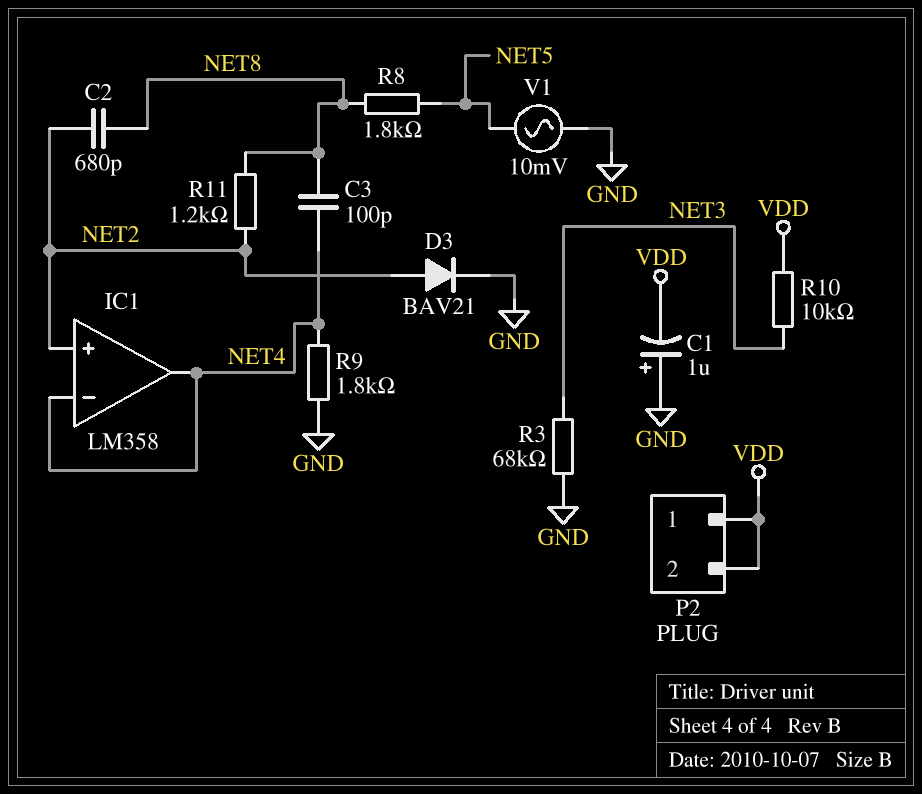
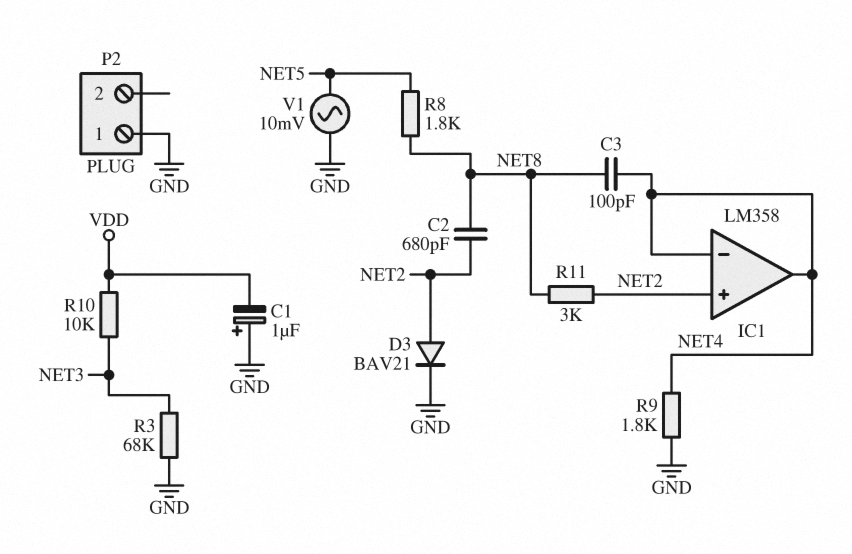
P2 pin 1: VDD -> GND
P2 pin 2: VDD -> none
R11: 1.2k (NET2, NET8) -> 3k (NET2, NET8)

